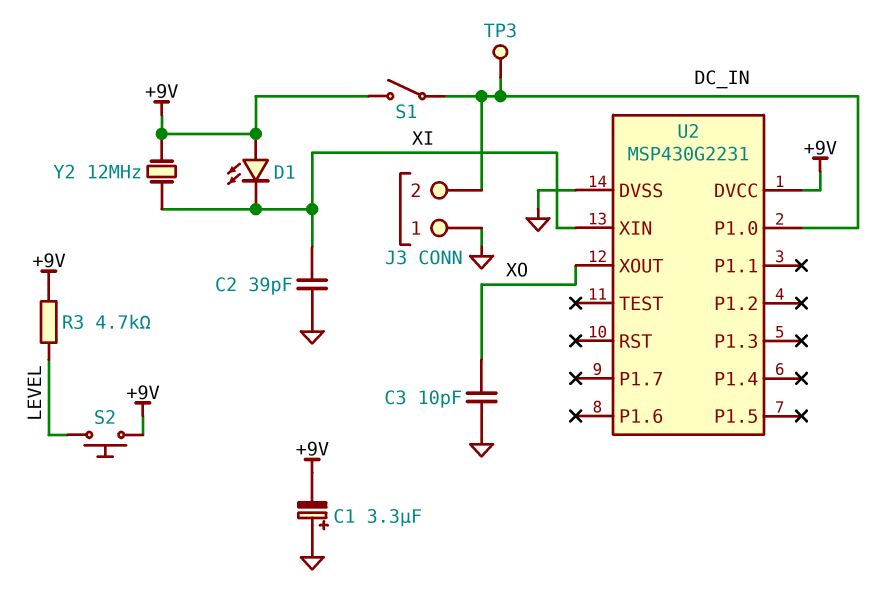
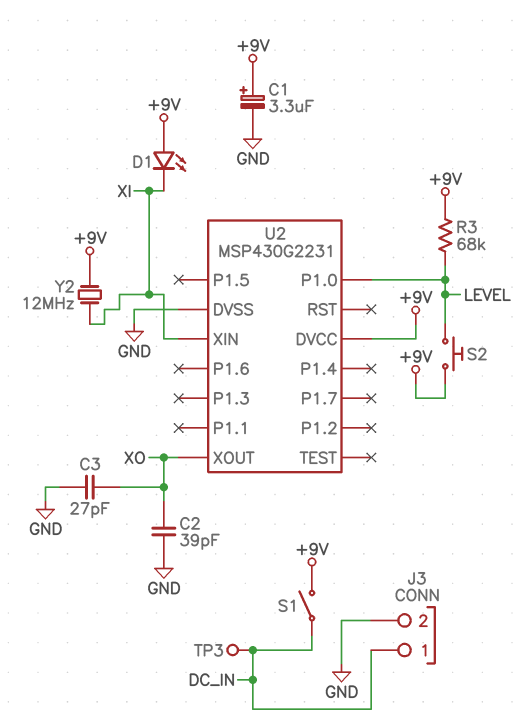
C1: 3.3uF (plus GND, minus +9V) -> 3.3uF (plus +9V, minus GND)
C2: 39pF (GND, XI) -> 39pF (GND, XO)
C3: 10pF (GND, XO) -> 27pF (GND, XO)
J3 pin 1: GND -> DC_IN
J3 pin 2: DC_IN -> GND
R3: 4.7k (+9V, LEVEL) -> 68k (+9V, LEVEL)
U2 pin P1.0: DC_IN -> LEVEL

